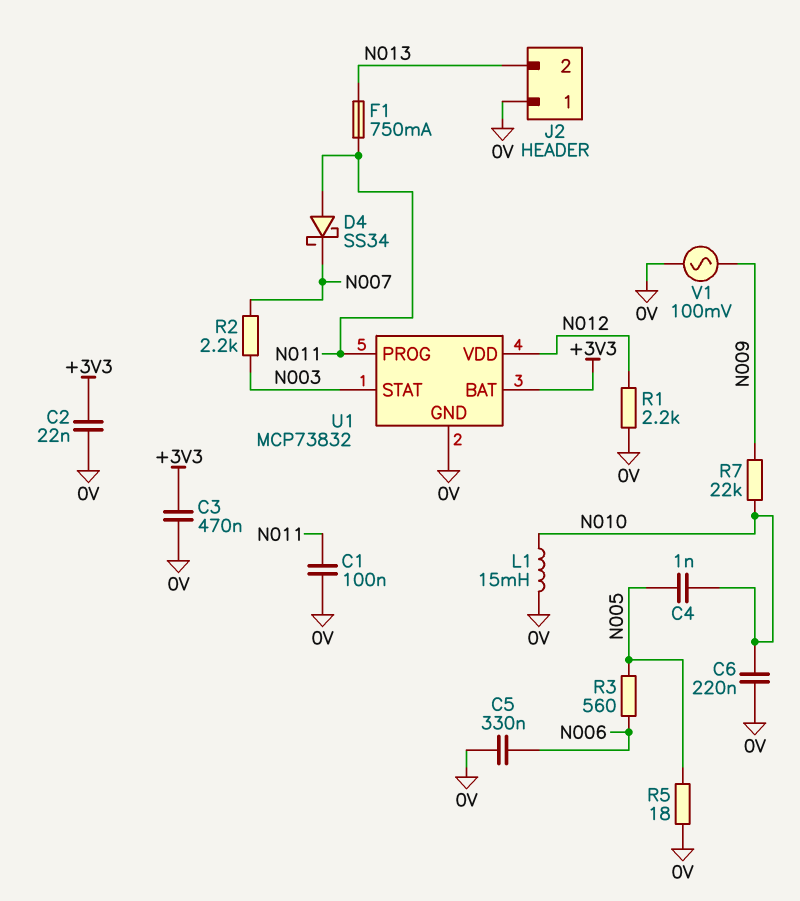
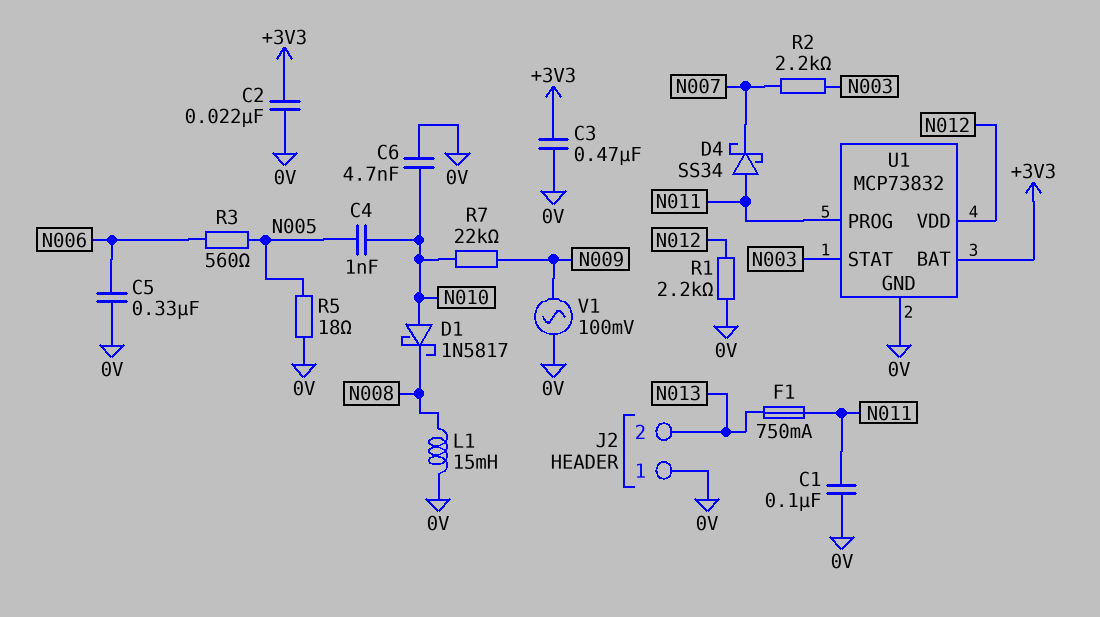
C6: 220nF (0V, N010) -> 4.7nF (0V, N010)
D1: none -> schottky 1N5817 (A N010, K N008)
L1: 15mH (0V, N010) -> 15mH (0V, N008)

